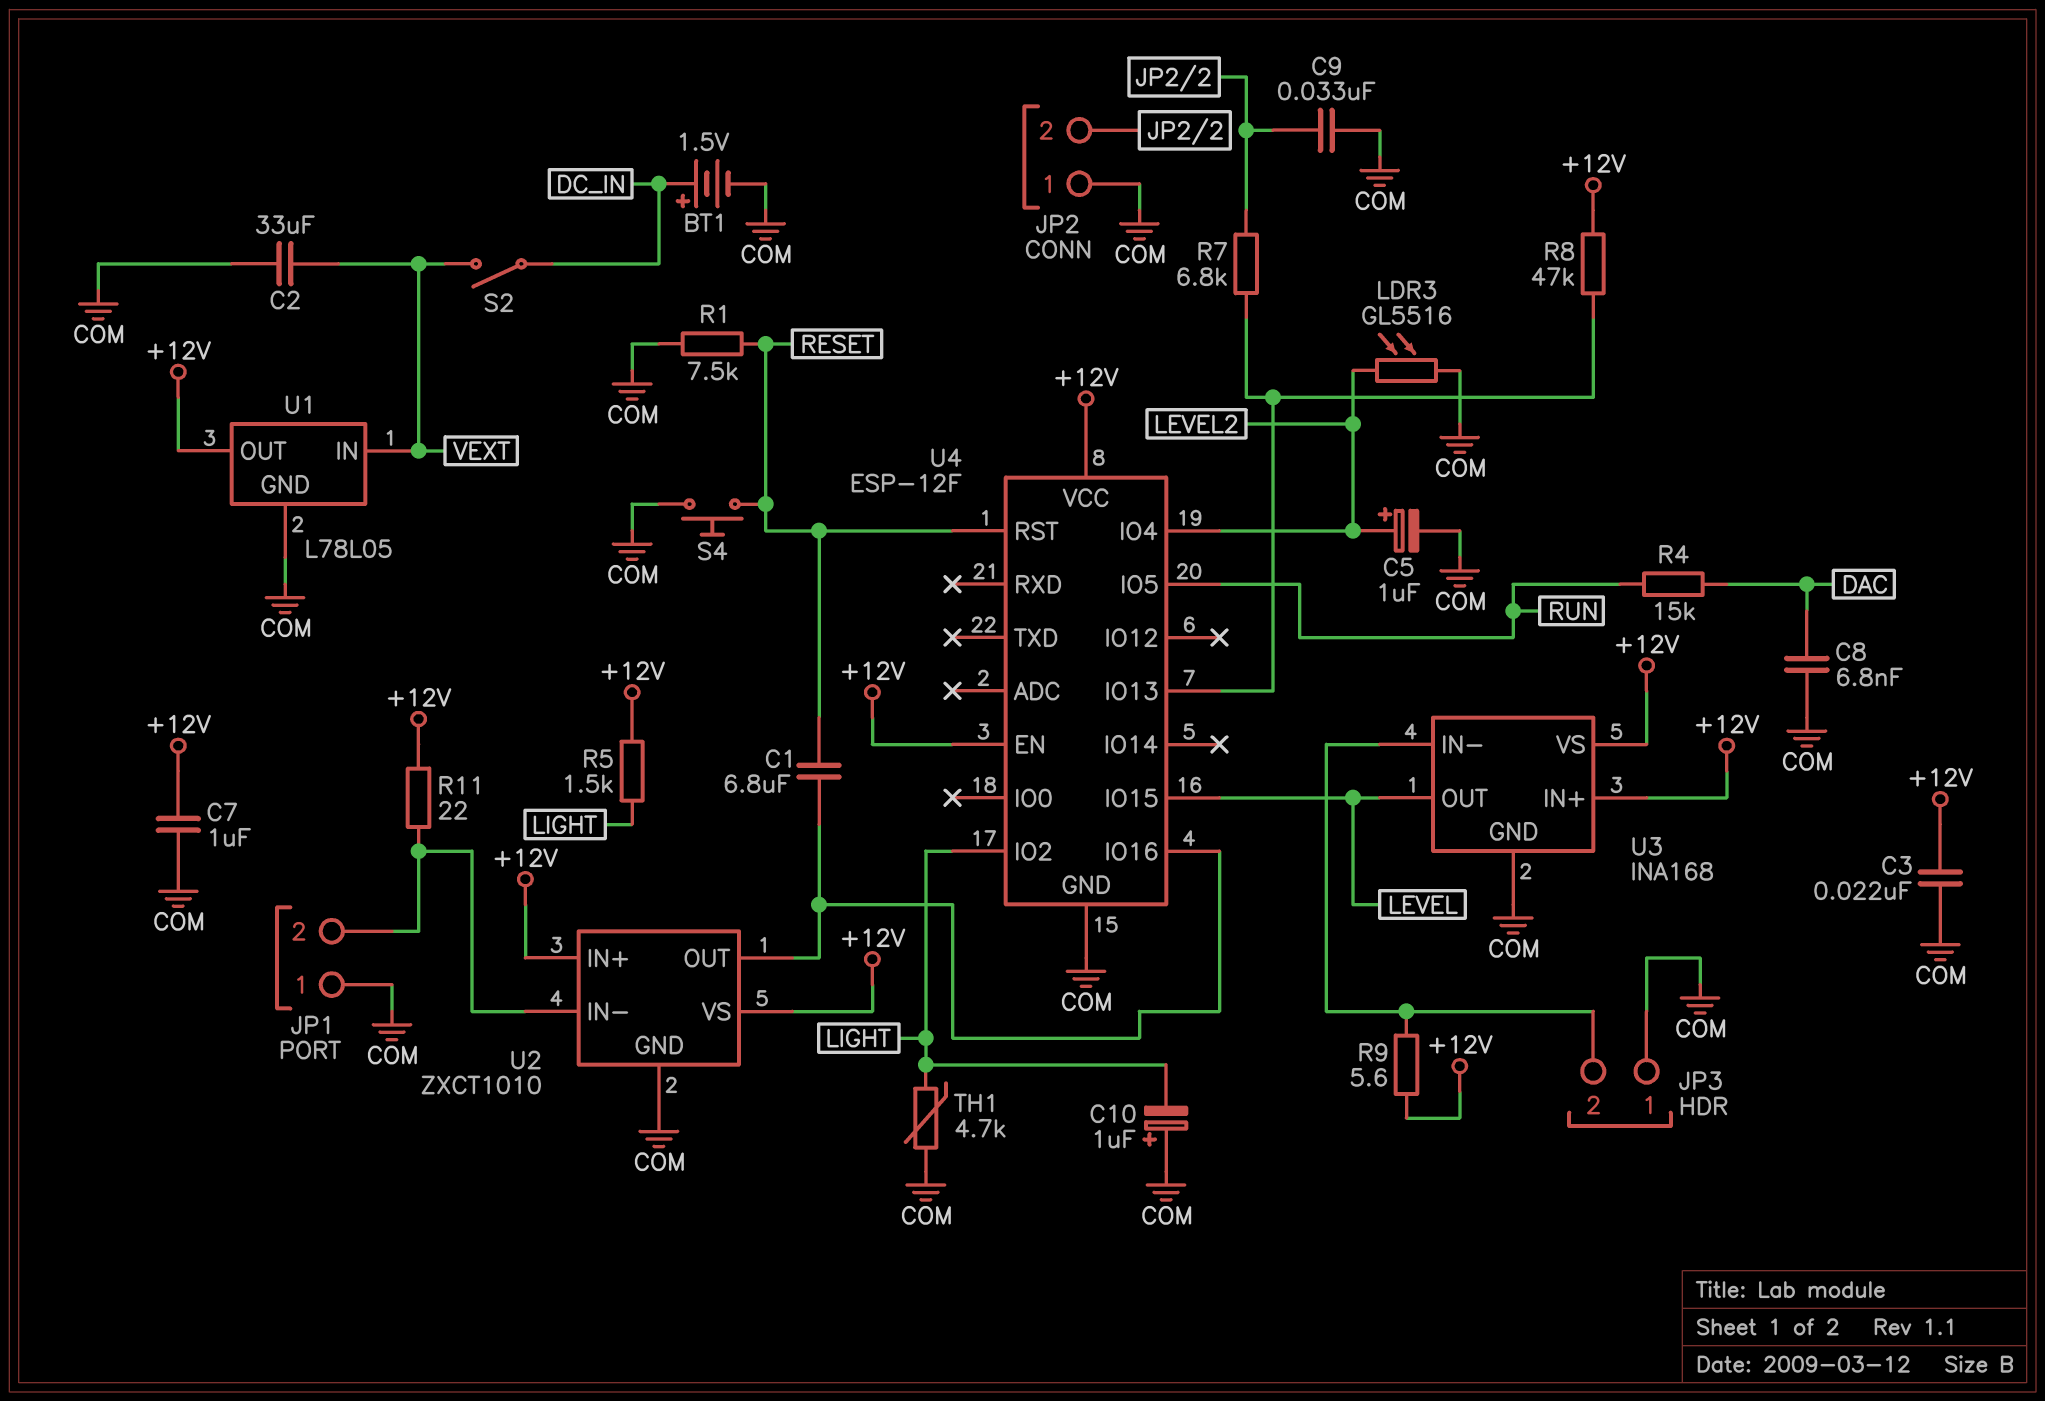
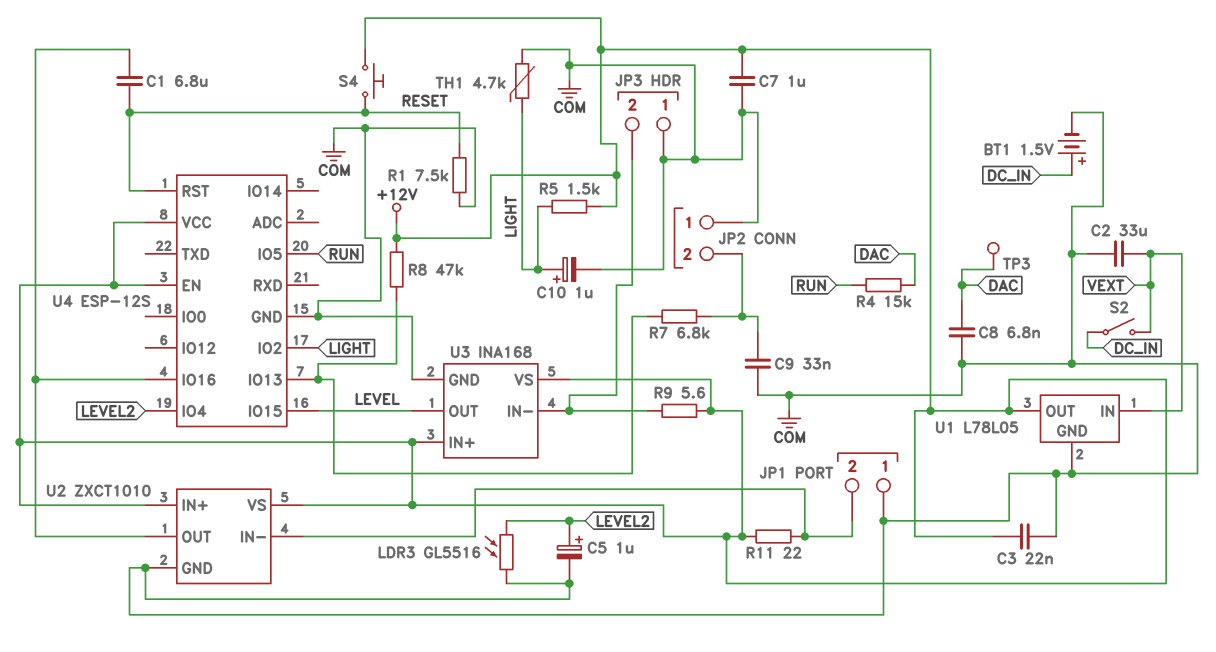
C10: 1uF (plus COM, minus LIGHT) -> 1uF (plus LIGHT, minus COM)
S4: button (COM, RESET) -> button (+12V, RESET)
TP3: none -> test point (DAC)
U4: ESP-12F -> ESP-12S

